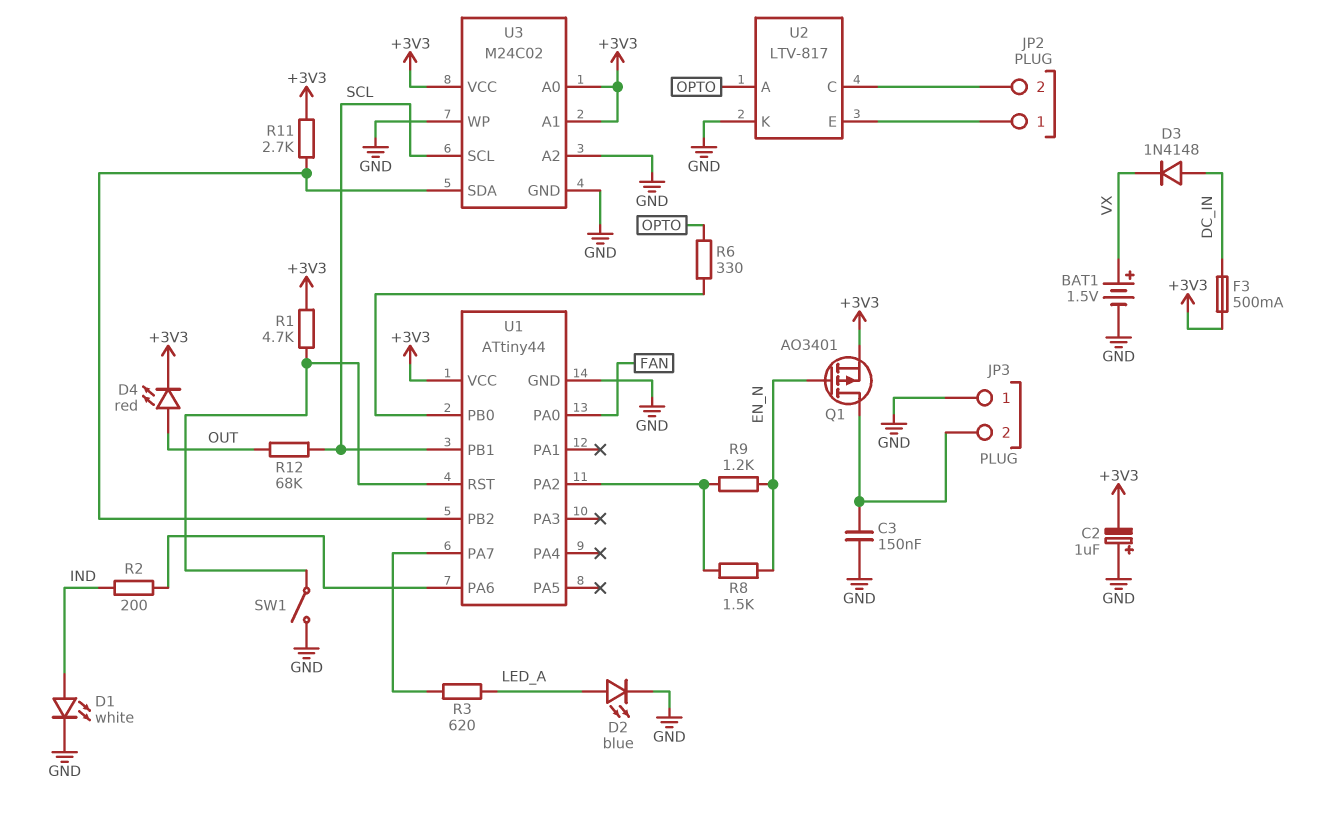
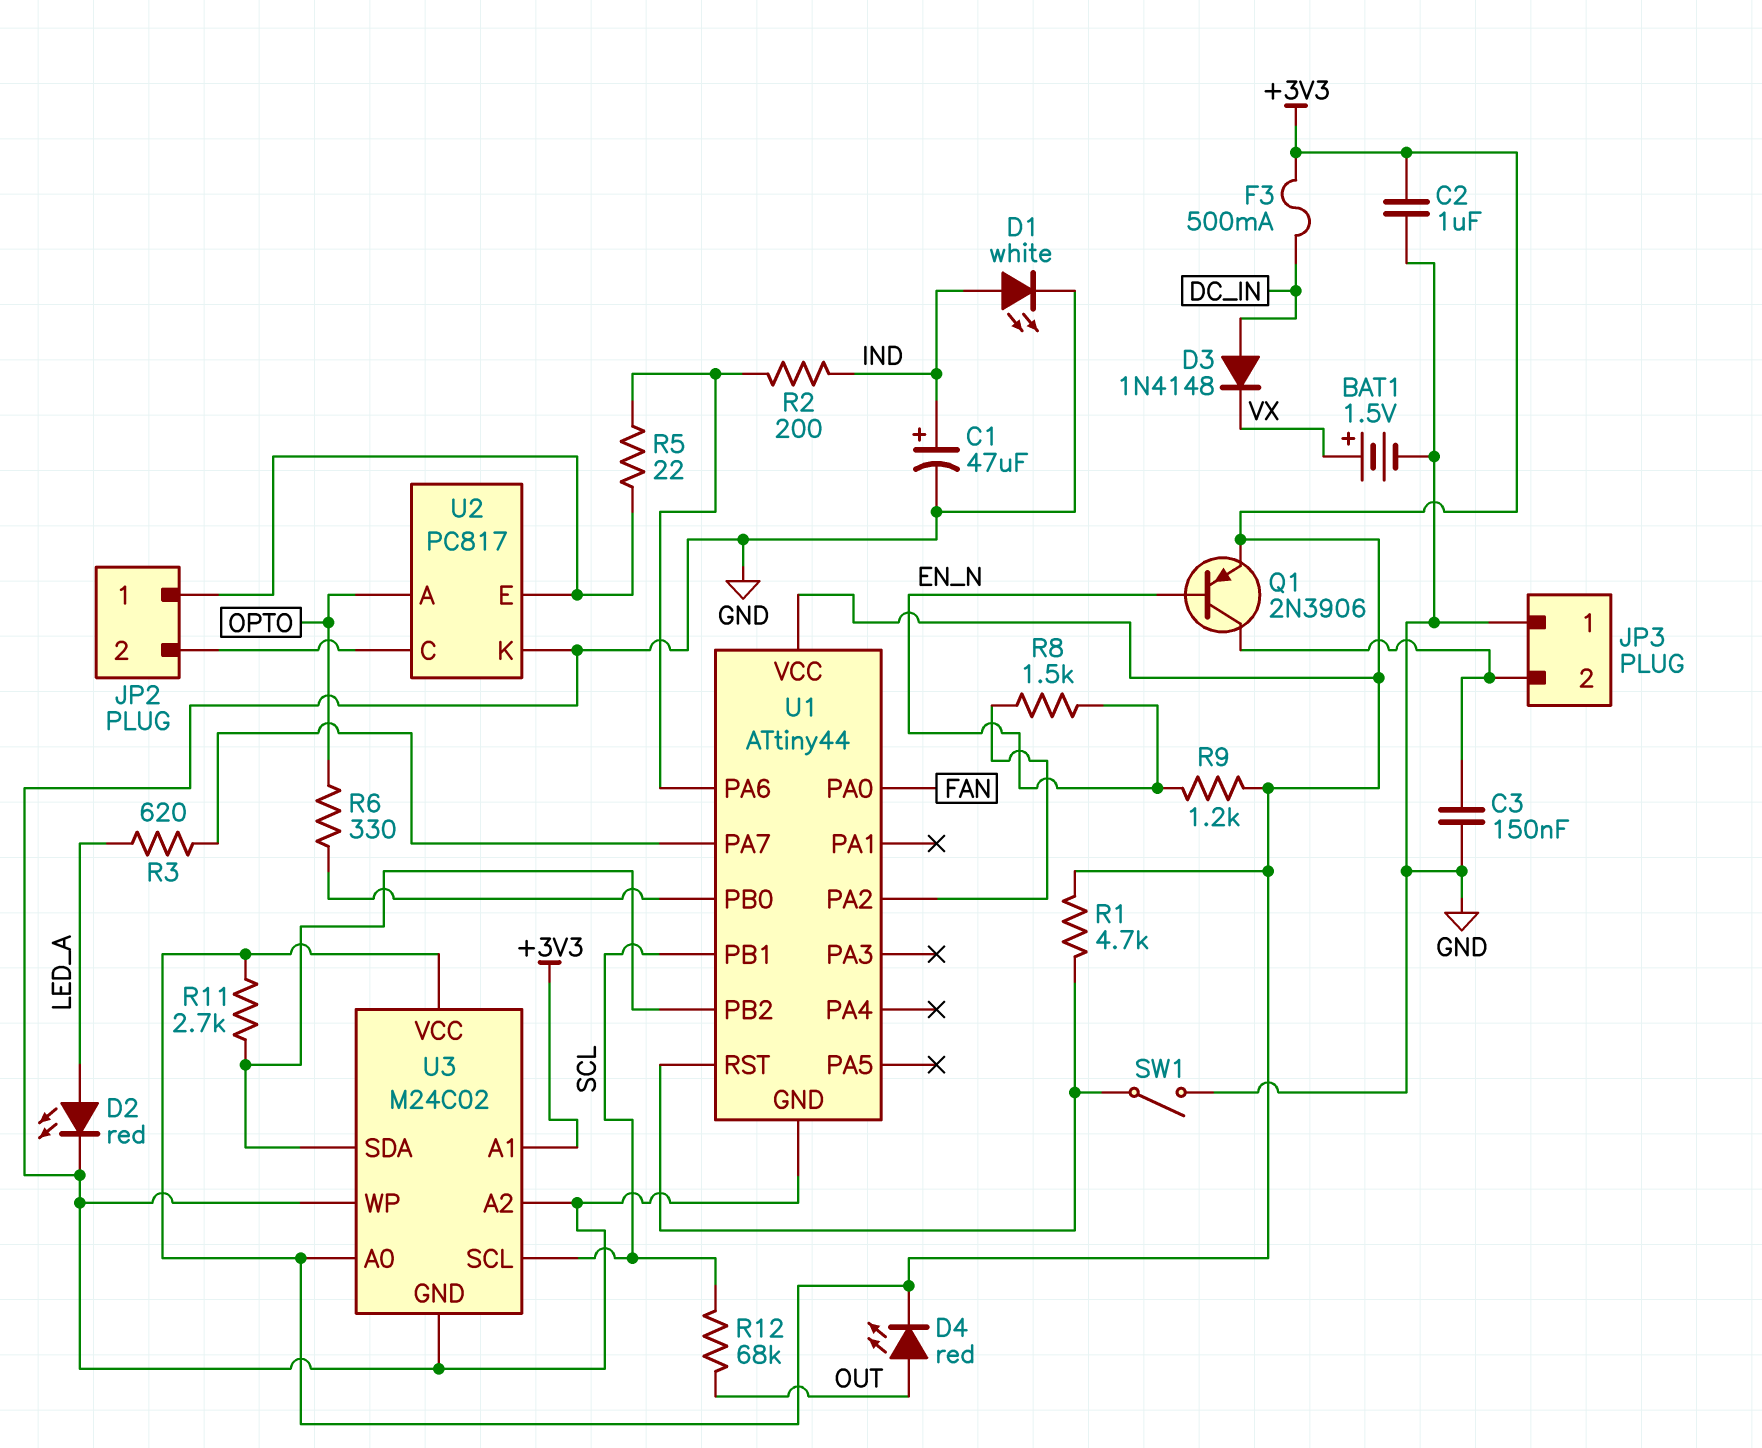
C1: none -> 47uF (plus IND, minus GND)
C2: 1uF (plus GND, minus +3V3) -> 1uF (+3V3, GND)
D2: LED blue (A LED_A, K GND) -> LED red (A LED_A, K GND)
Q1: PMOS AO3401 (G EN_N, D JP3/2, S +3V3) -> PNP 2N3906 (B EN_N, C JP3/2, E +3V3)
R5: none -> 22 (JP2/1, U1/PA6)
R9: 1.2k (EN_N, U1/PA2) -> 1.2k (+3V3, EN_N)
U2: LTV-817 -> PC817

